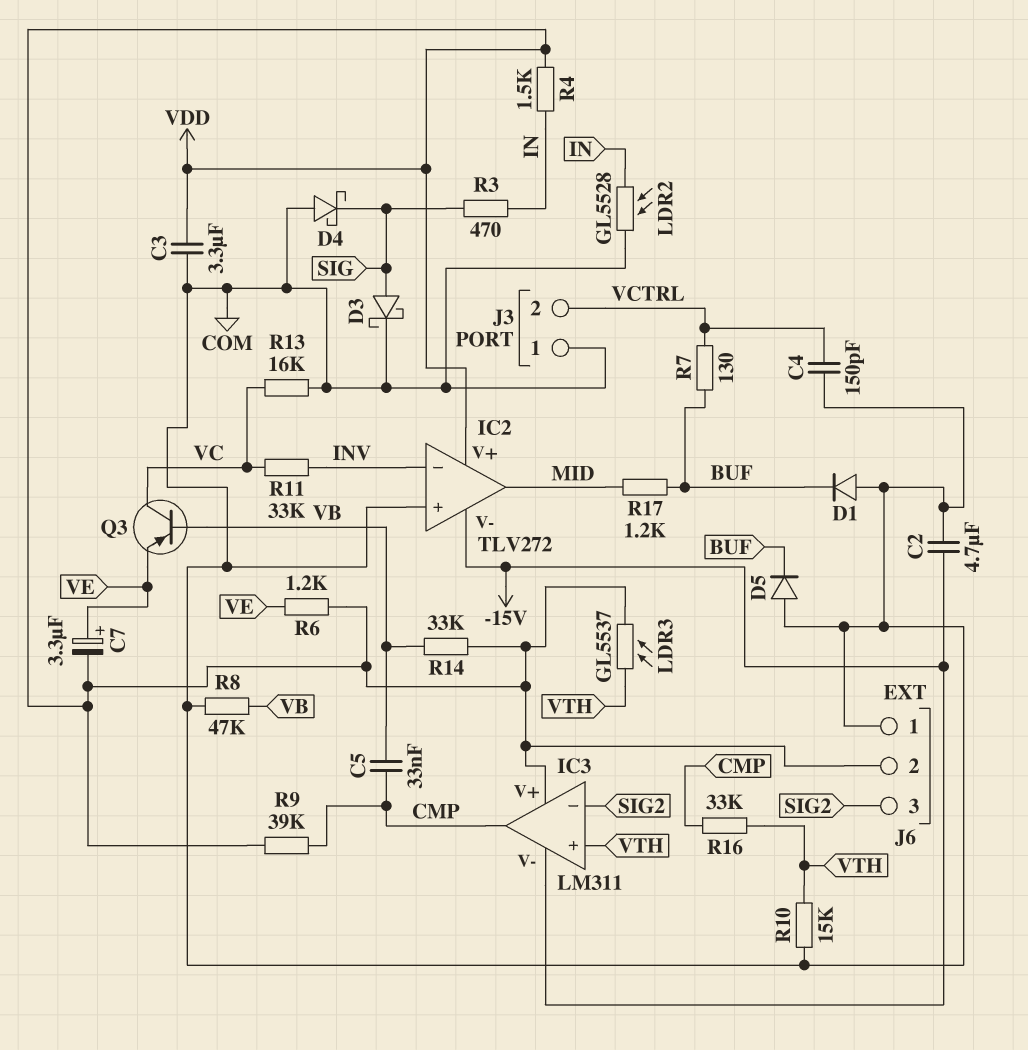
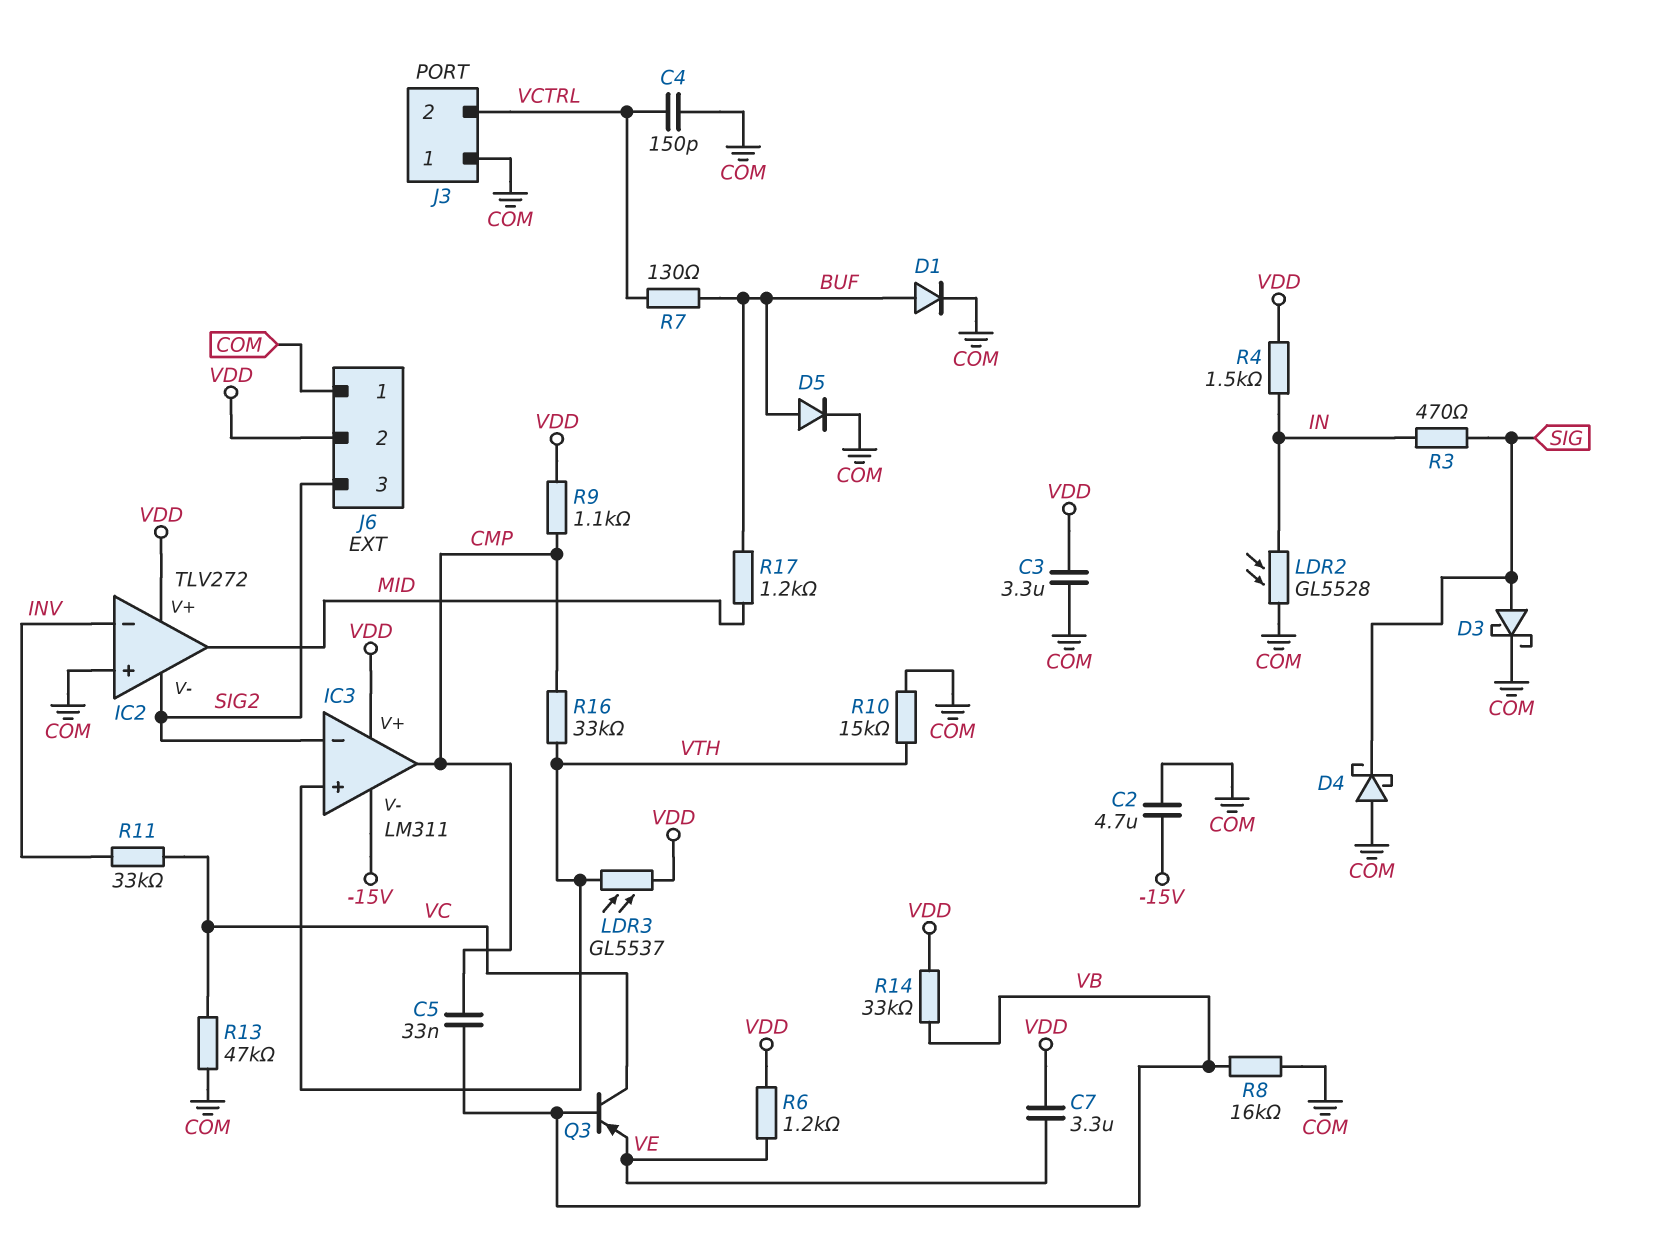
C7: 3.3uF (plus VE, minus VDD) -> 3.3uF (VDD, VE)
D1: diode (A COM, K BUF) -> diode (A BUF, K COM)
D5: diode (A COM, K BUF) -> diode (A BUF, K COM)
IC2 pin V-: -15V -> SIG2
R8: 47k (COM, VB) -> 16k (COM, VB)
R9: 39k (CMP, VDD) -> 1.1k (CMP, VDD)
R13: 16k (COM, VC) -> 47k (COM, VC)

